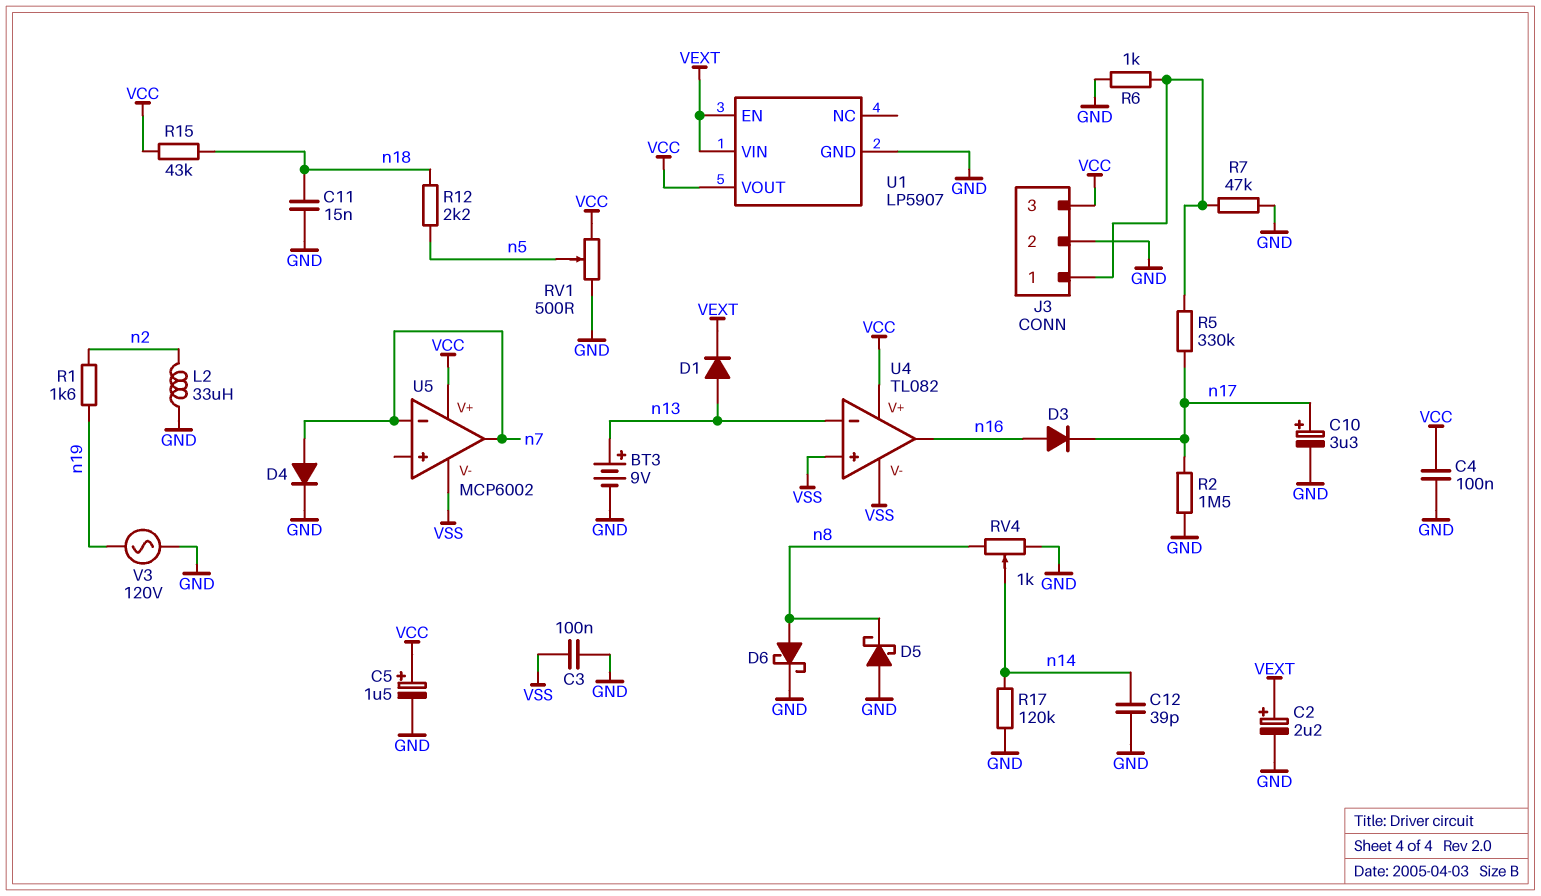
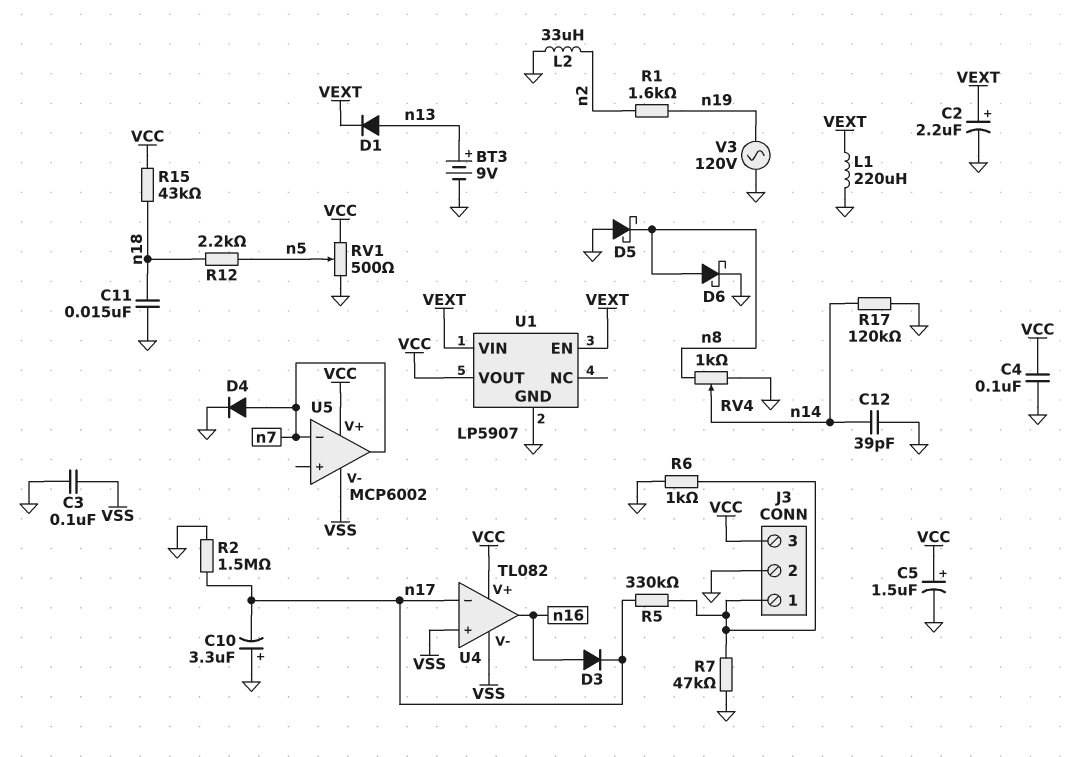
C10: 3.3uF (plus n17, minus GND) -> 3.3uF (plus GND, minus n17)
L1: none -> 220uH (GND, VEXT)
U4 pin in-: n13 -> n17

